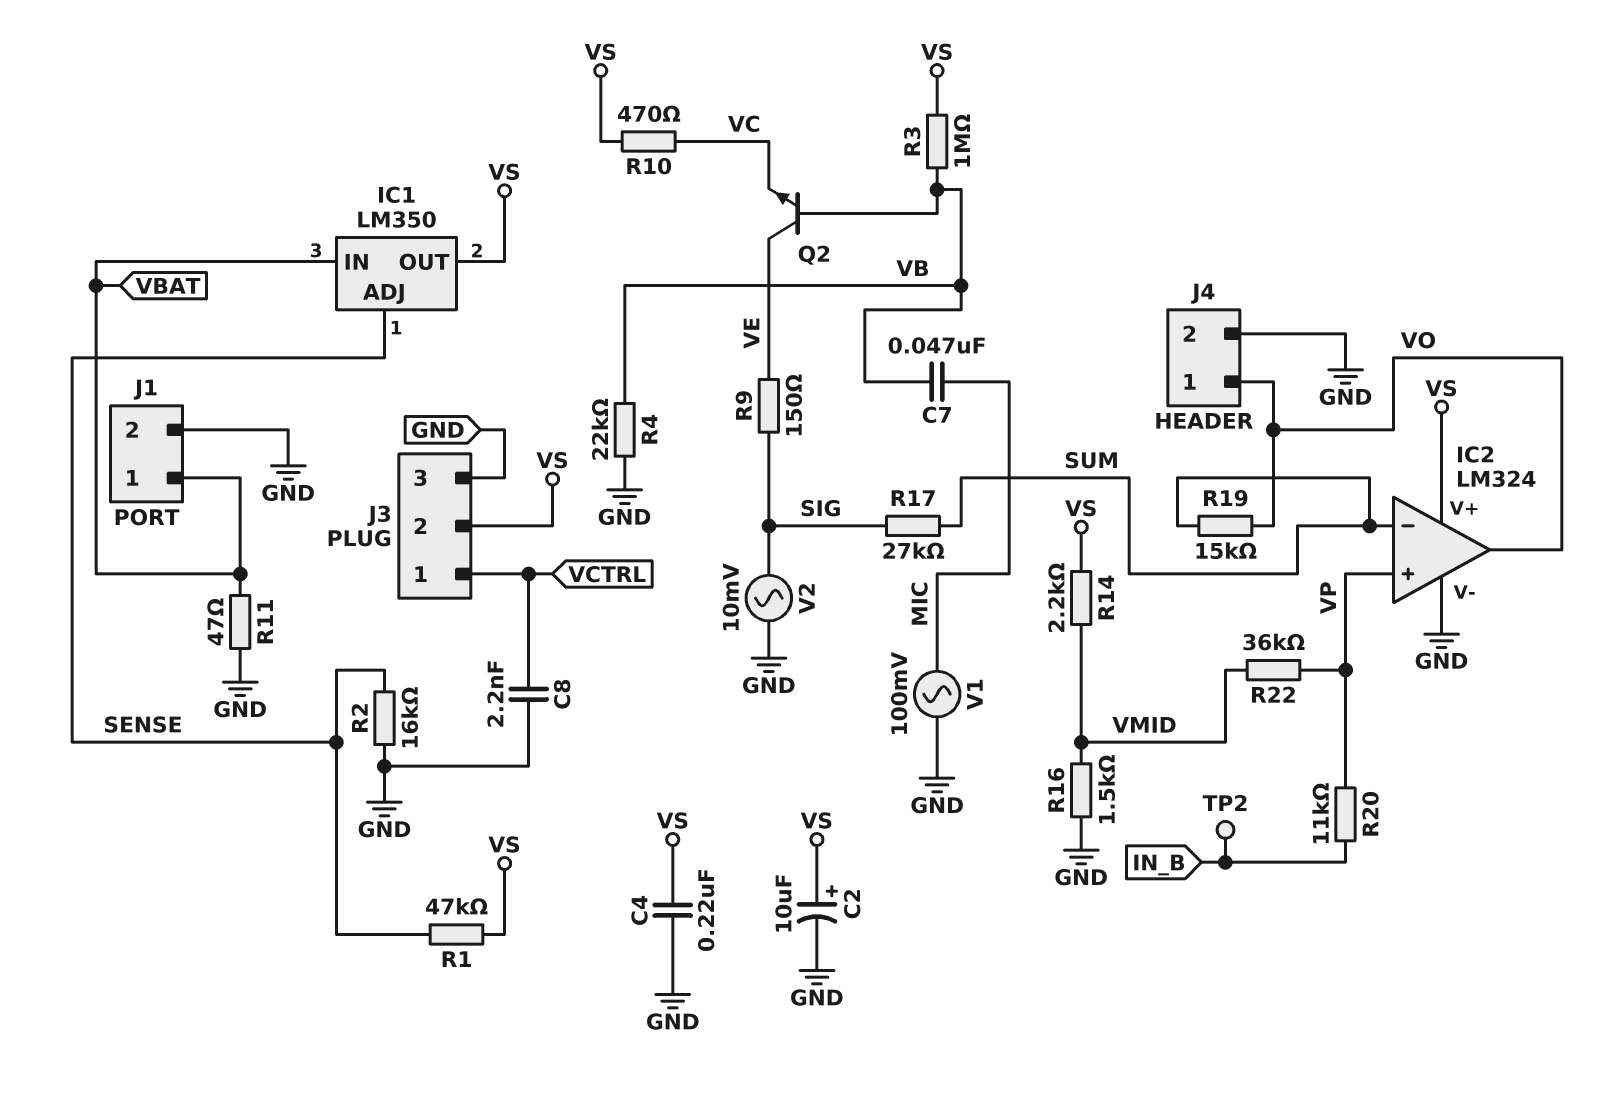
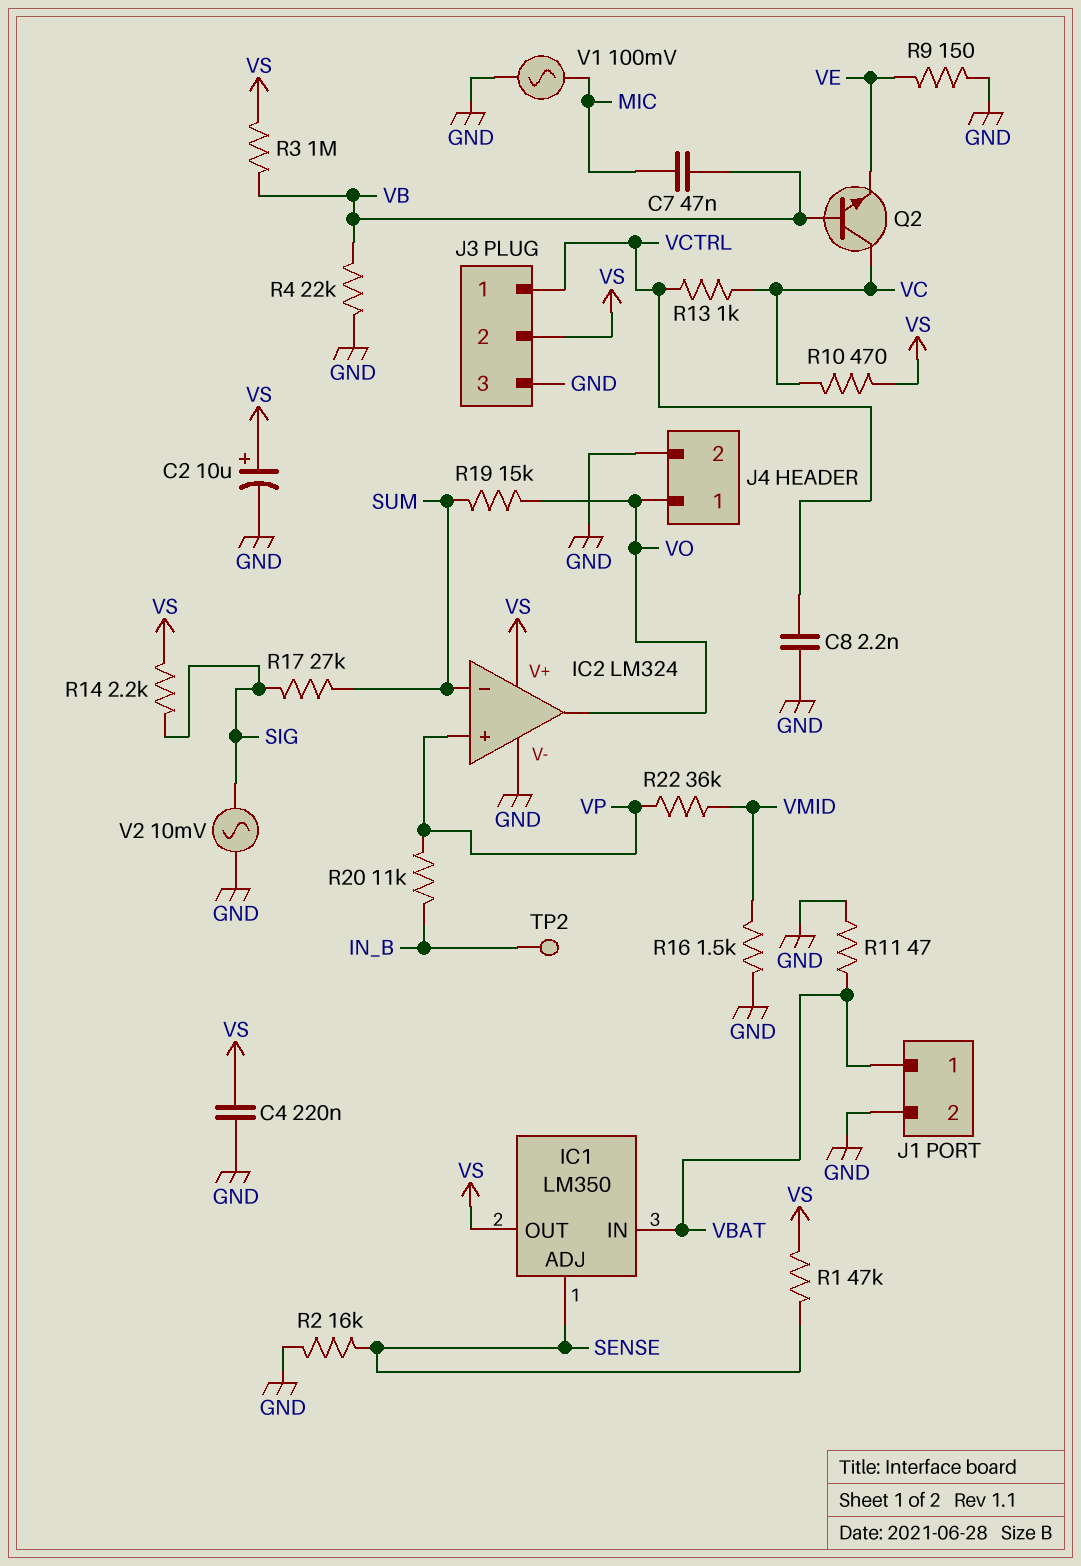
Q2: NPN (B VB, C VE, E VC) -> NPN (B VB, C VC, E VE)
R9: 150 (SIG, VE) -> 150 (GND, VE)
R13: none -> 1k (VC, VCTRL)
R14: 2.2k (VMID, VS) -> 2.2k (SIG, VS)

